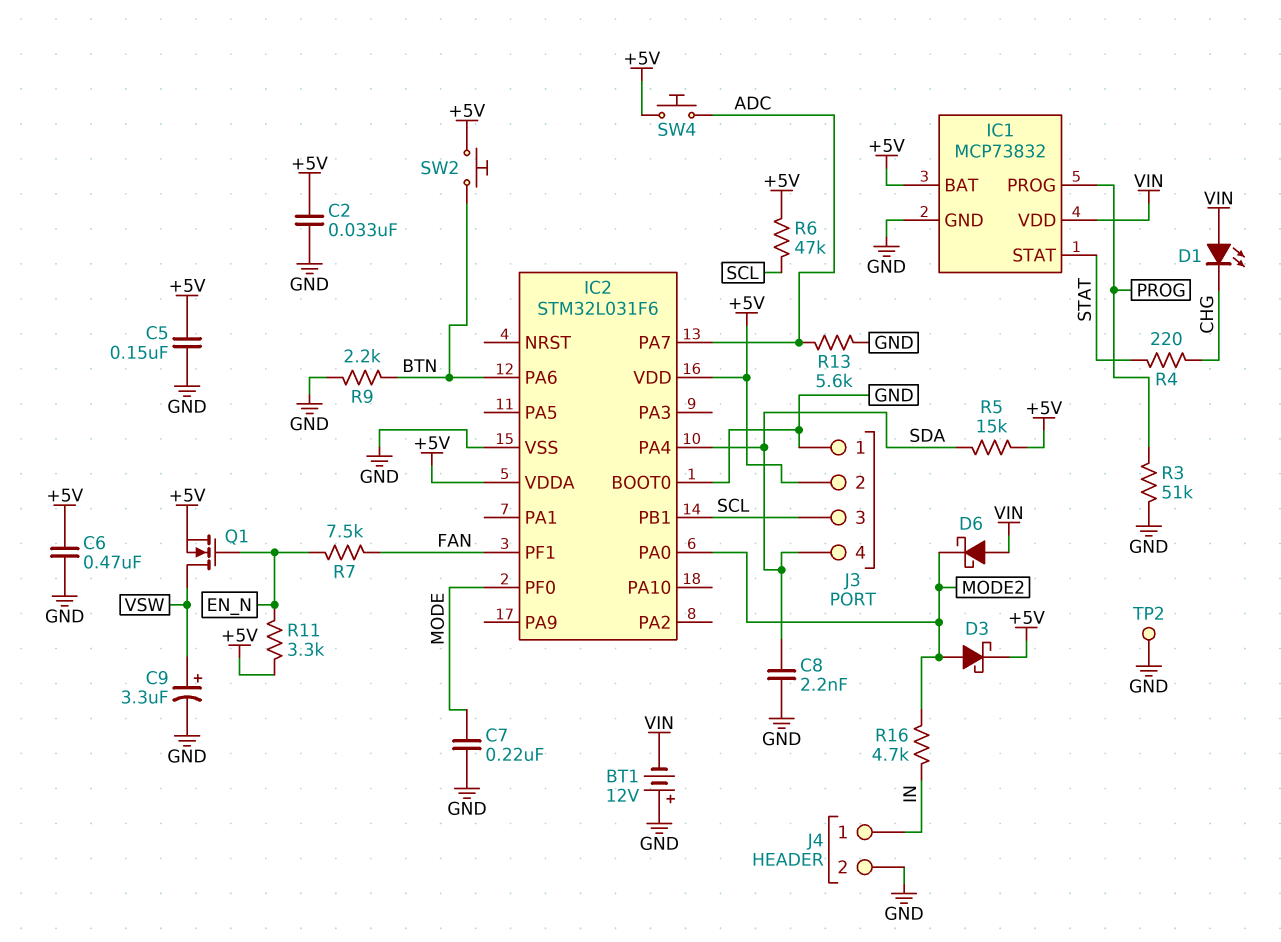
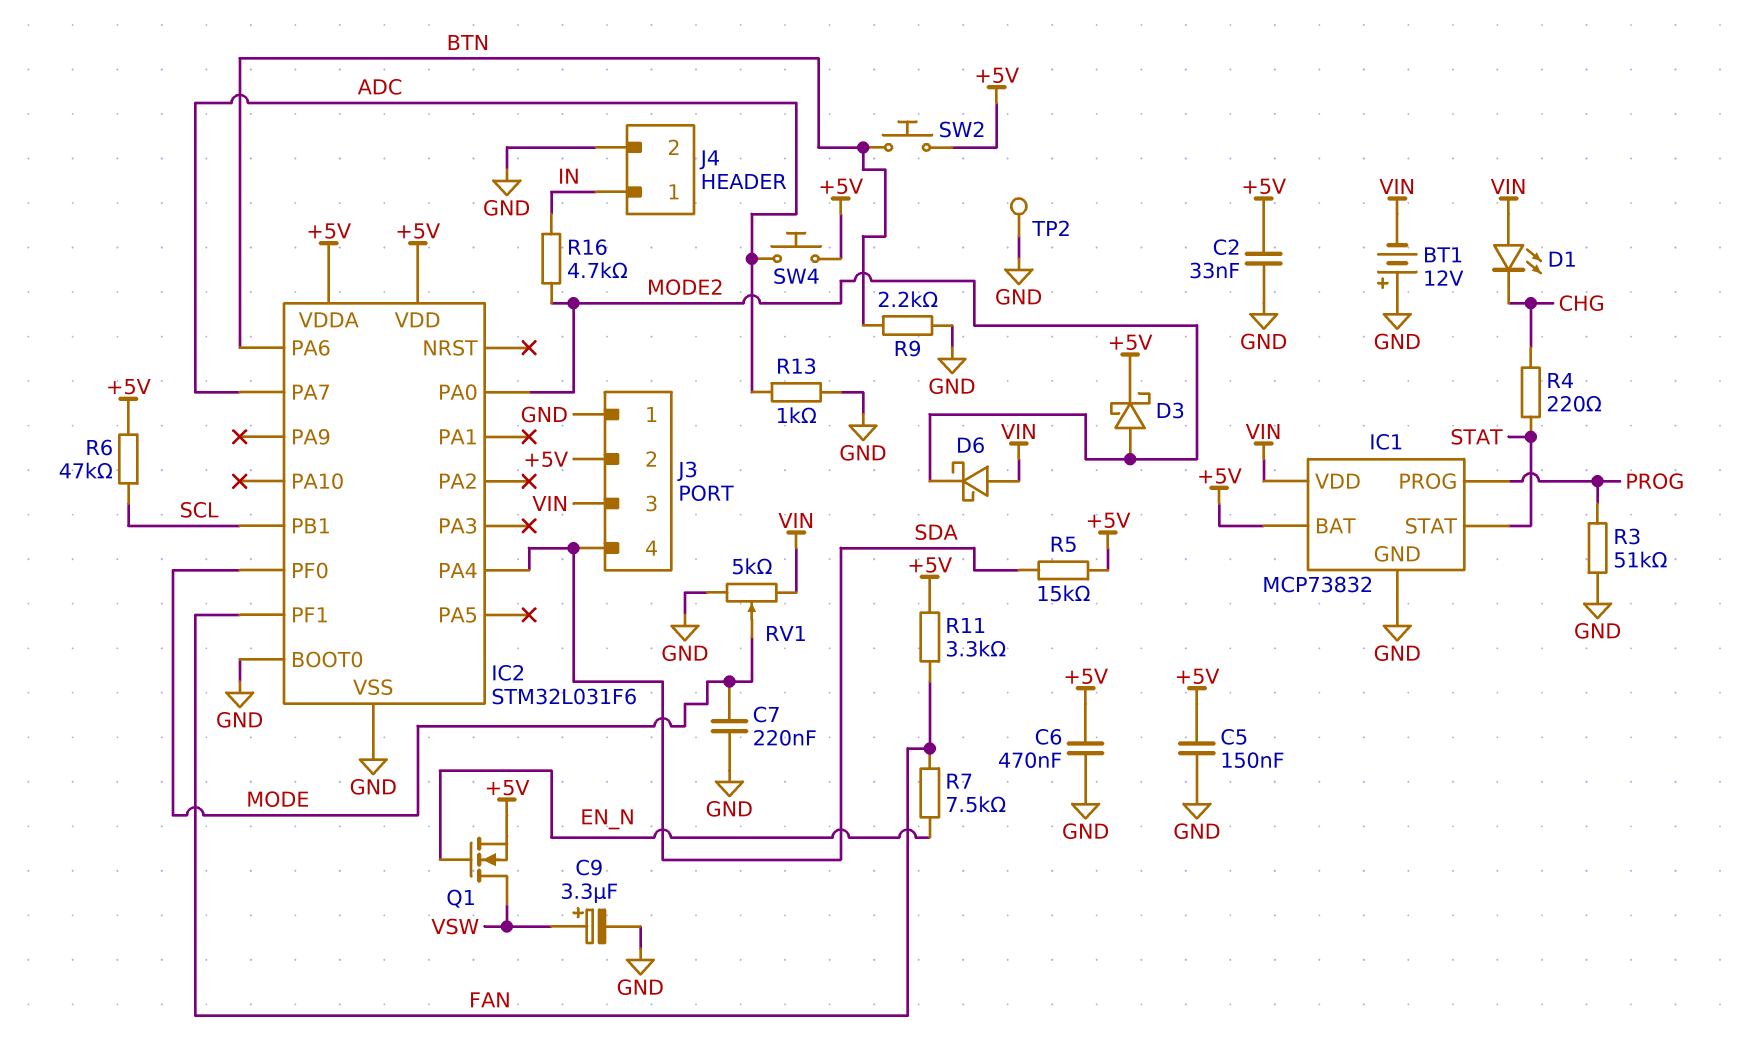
C8: 2.2nF (GND, SDA) -> none
J3 pin 3: SCL -> VIN
R11: 3.3k (+5V, EN_N) -> 3.3k (+5V, FAN)
R13: 5.6k (ADC, GND) -> 1k (ADC, GND)
RV1: none -> 5k (GND, VIN, wiper MODE)

